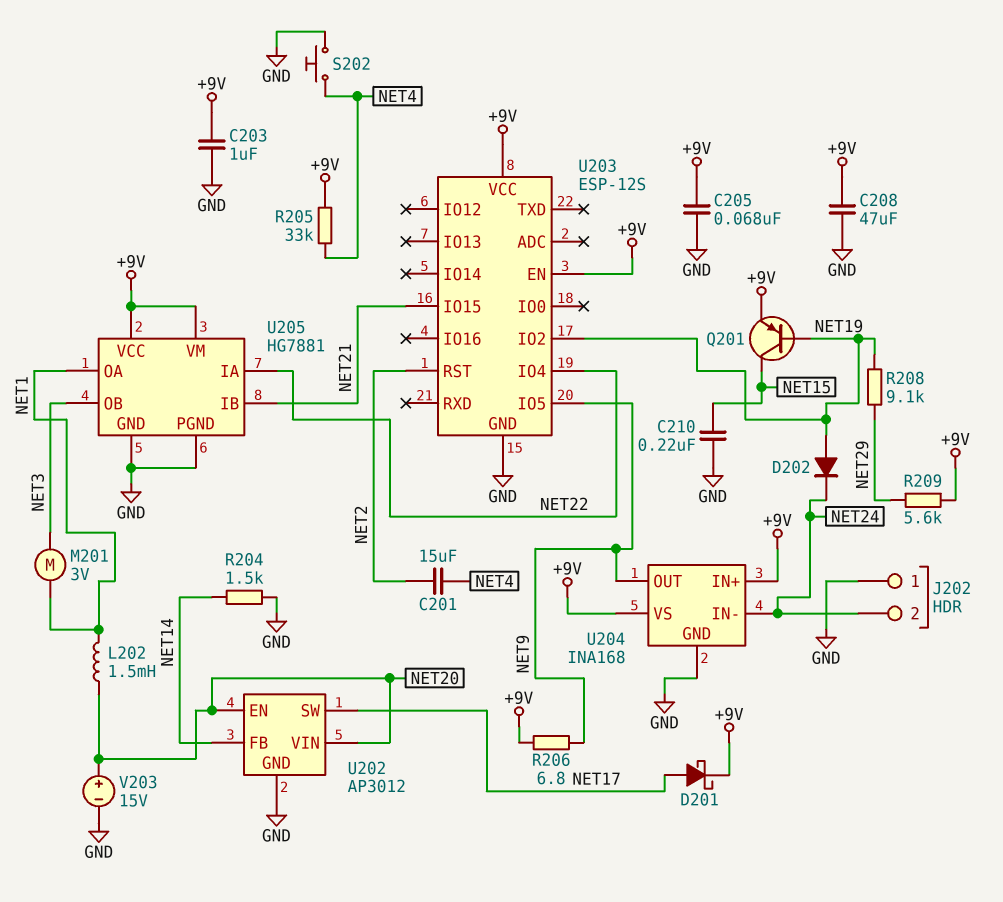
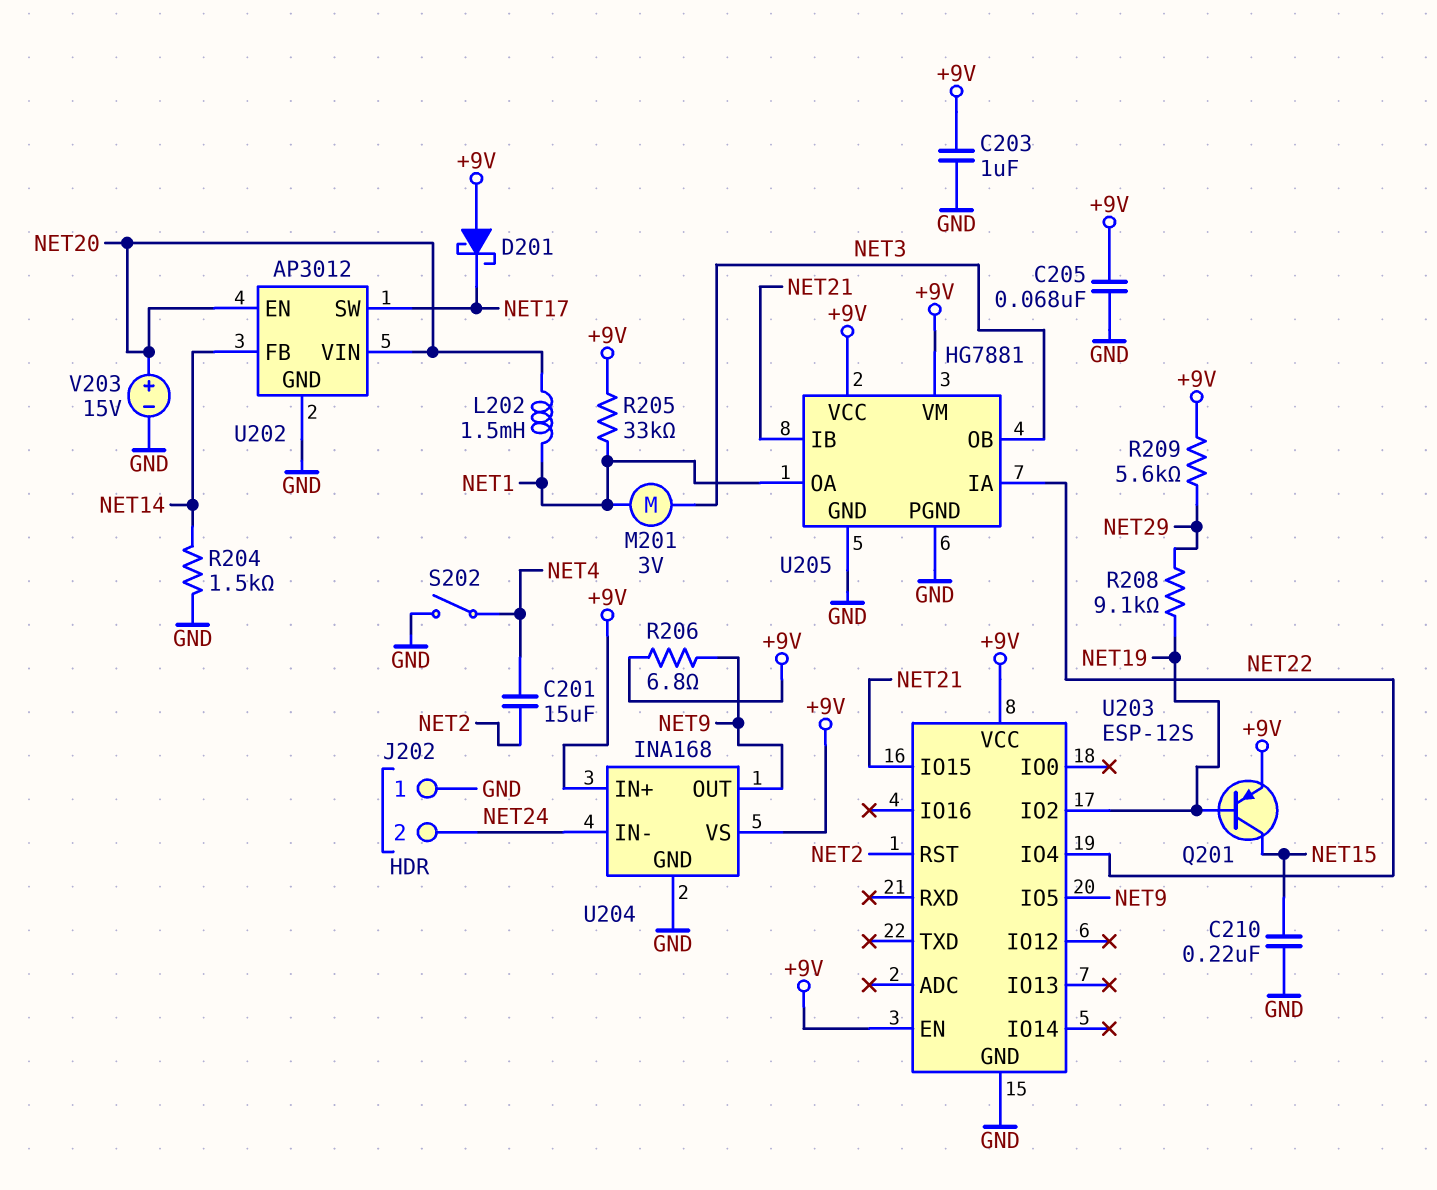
C208: 47uF (+9V, GND) -> none
D201: schottky (A NET17, K +9V) -> schottky (A +9V, K NET17)
D202: diode (A NET19, K NET24) -> none
R205: 33k (+9V, NET4) -> 33k (+9V, NET1)
S202: button (GND, NET4) -> switch (GND, NET4)

